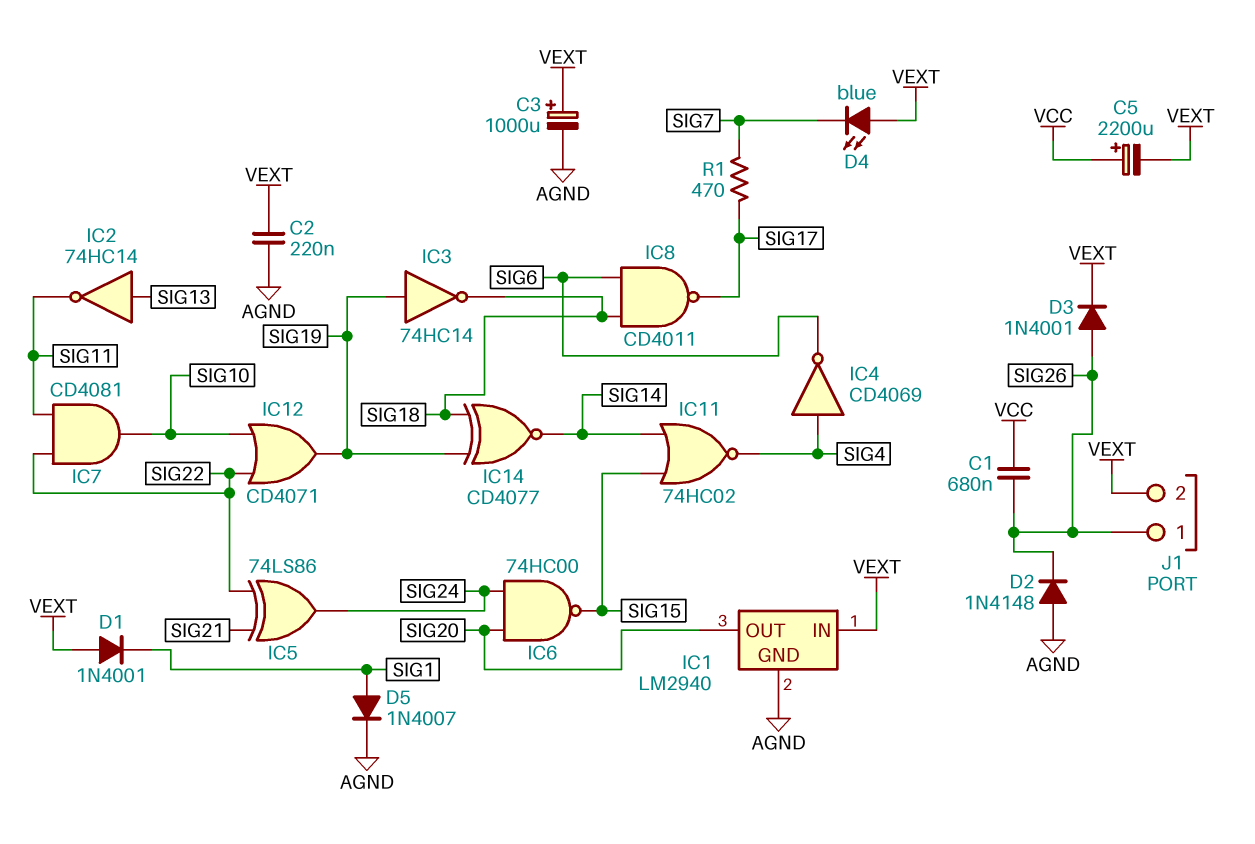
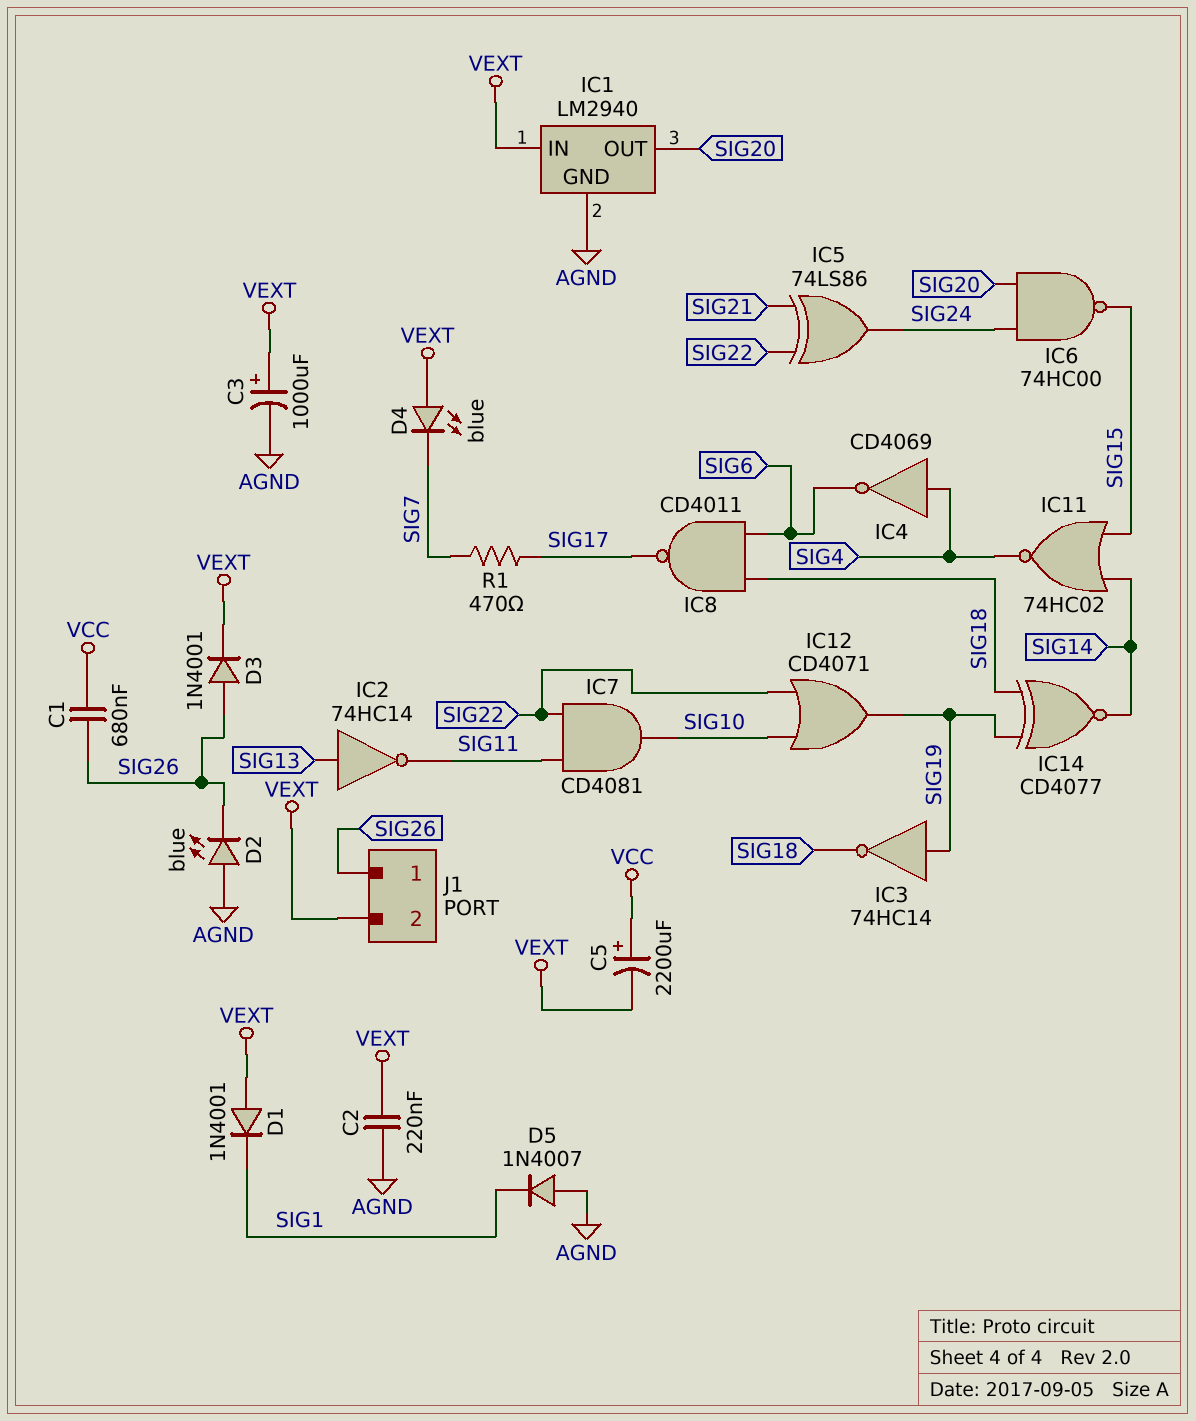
D2: diode 1N4148 (A AGND, K SIG26) -> LED blue (A AGND, K SIG26)
D5: diode 1N4007 (A SIG1, K AGND) -> diode 1N4007 (A AGND, K SIG1)

